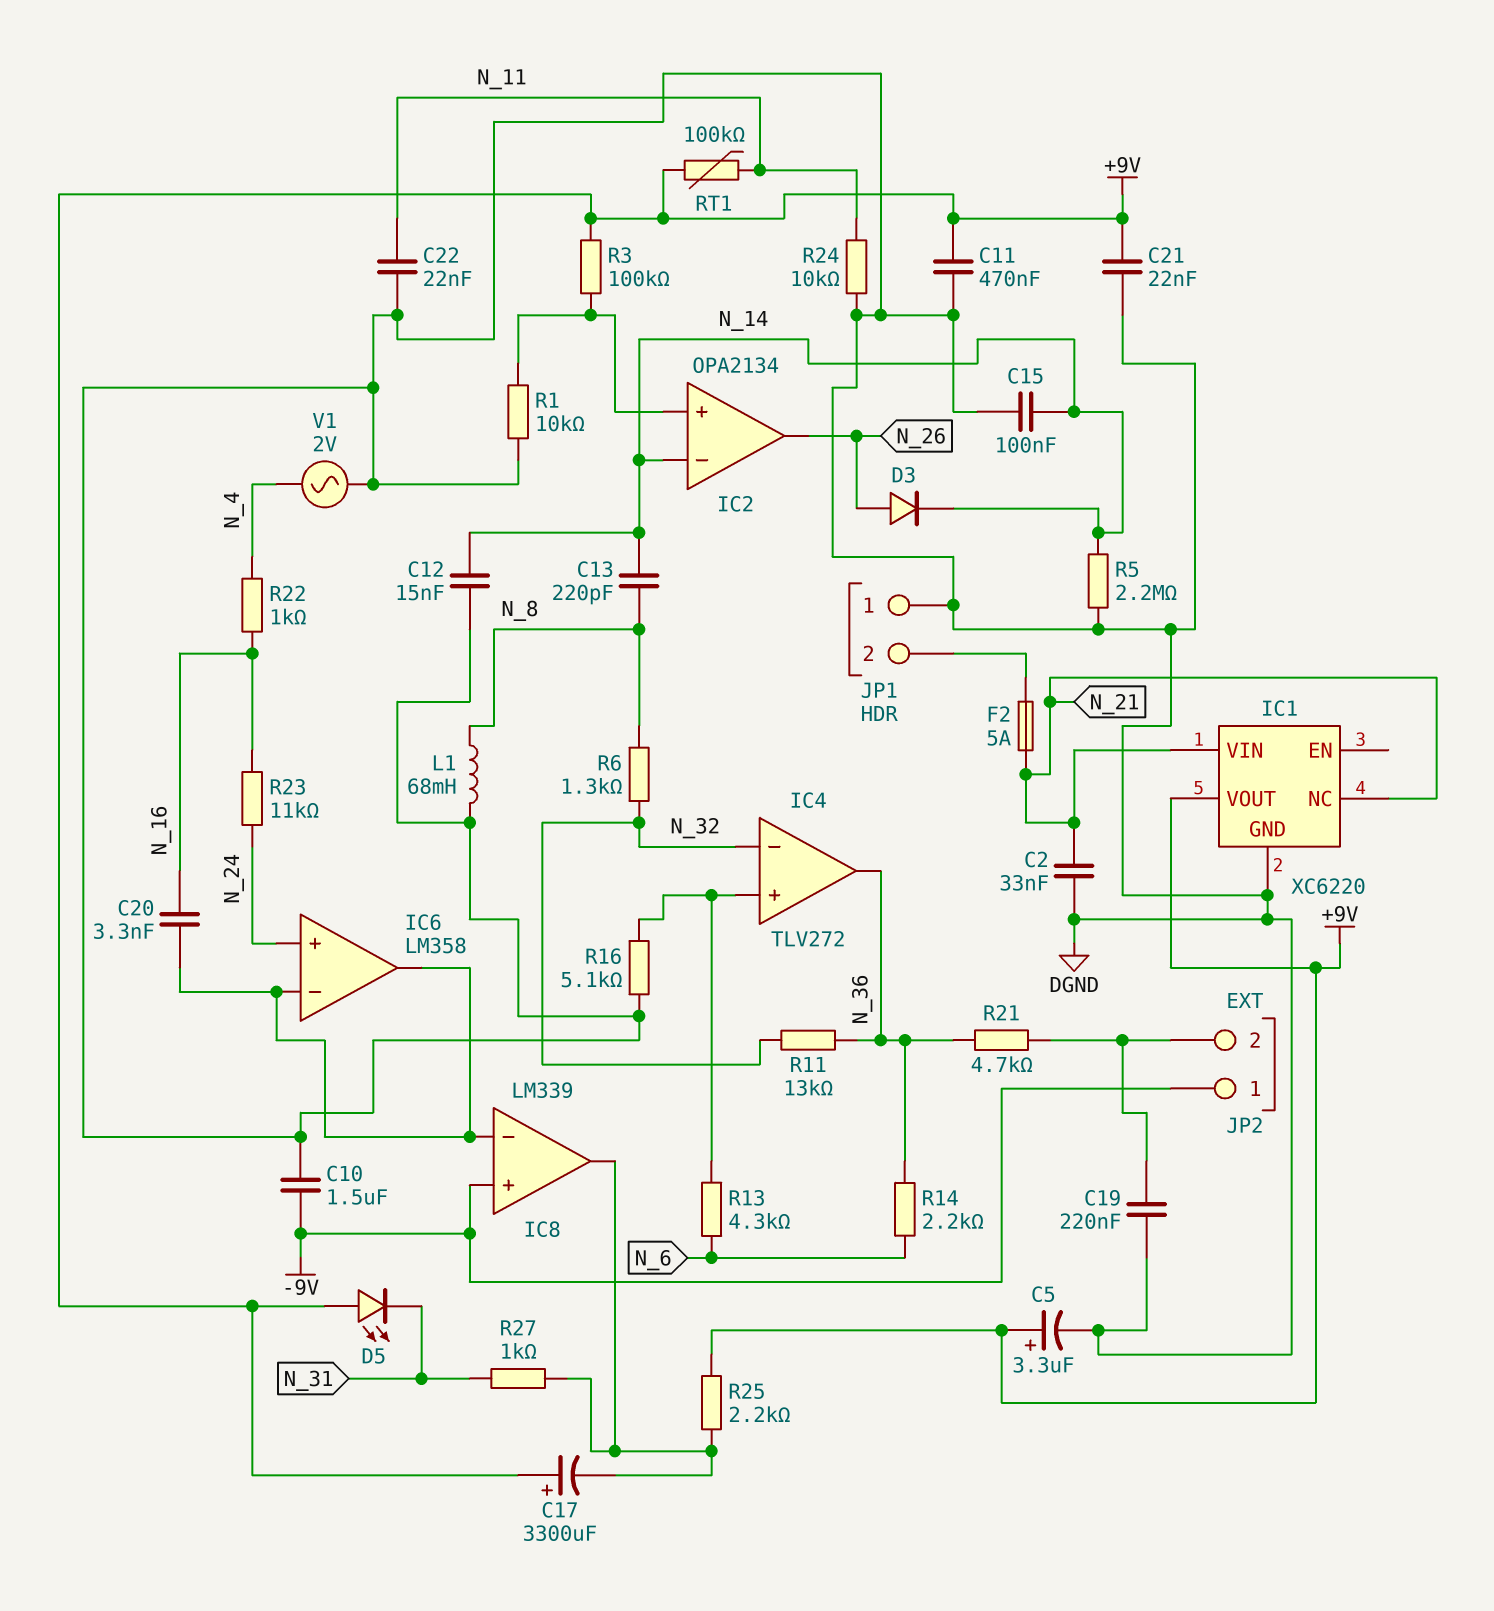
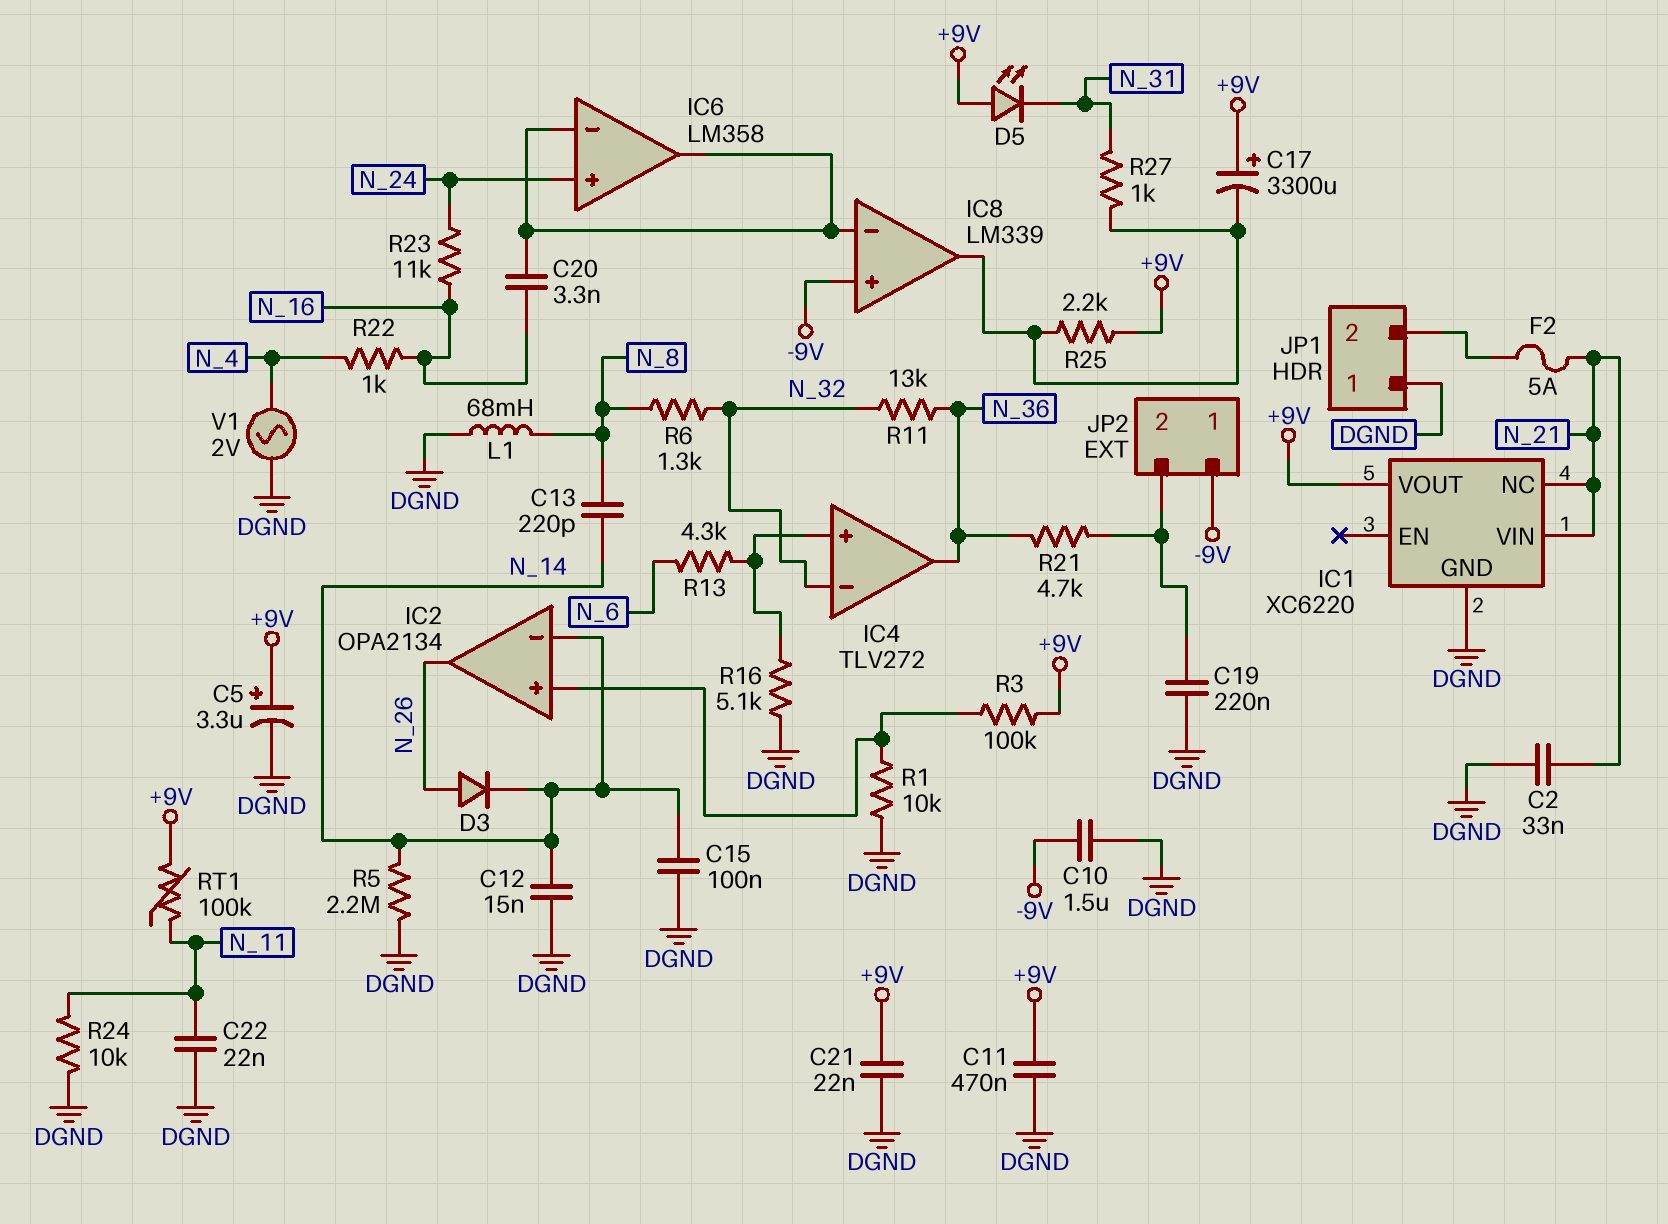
R14: 2.2k (N_6, N_36) -> none

